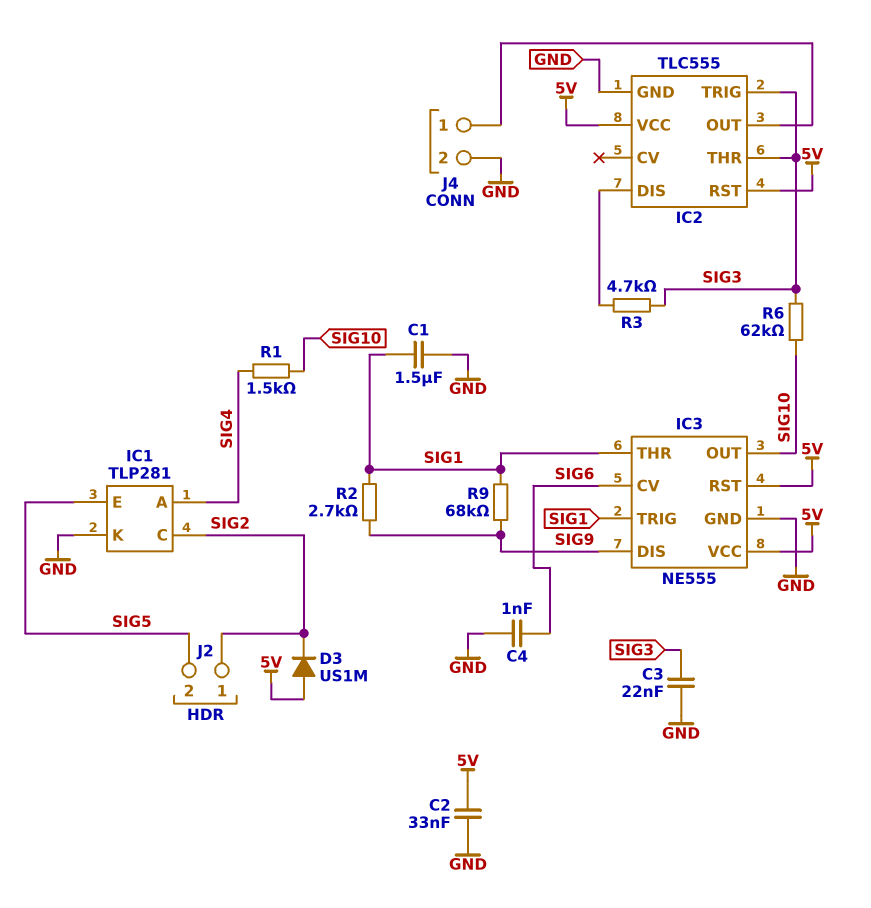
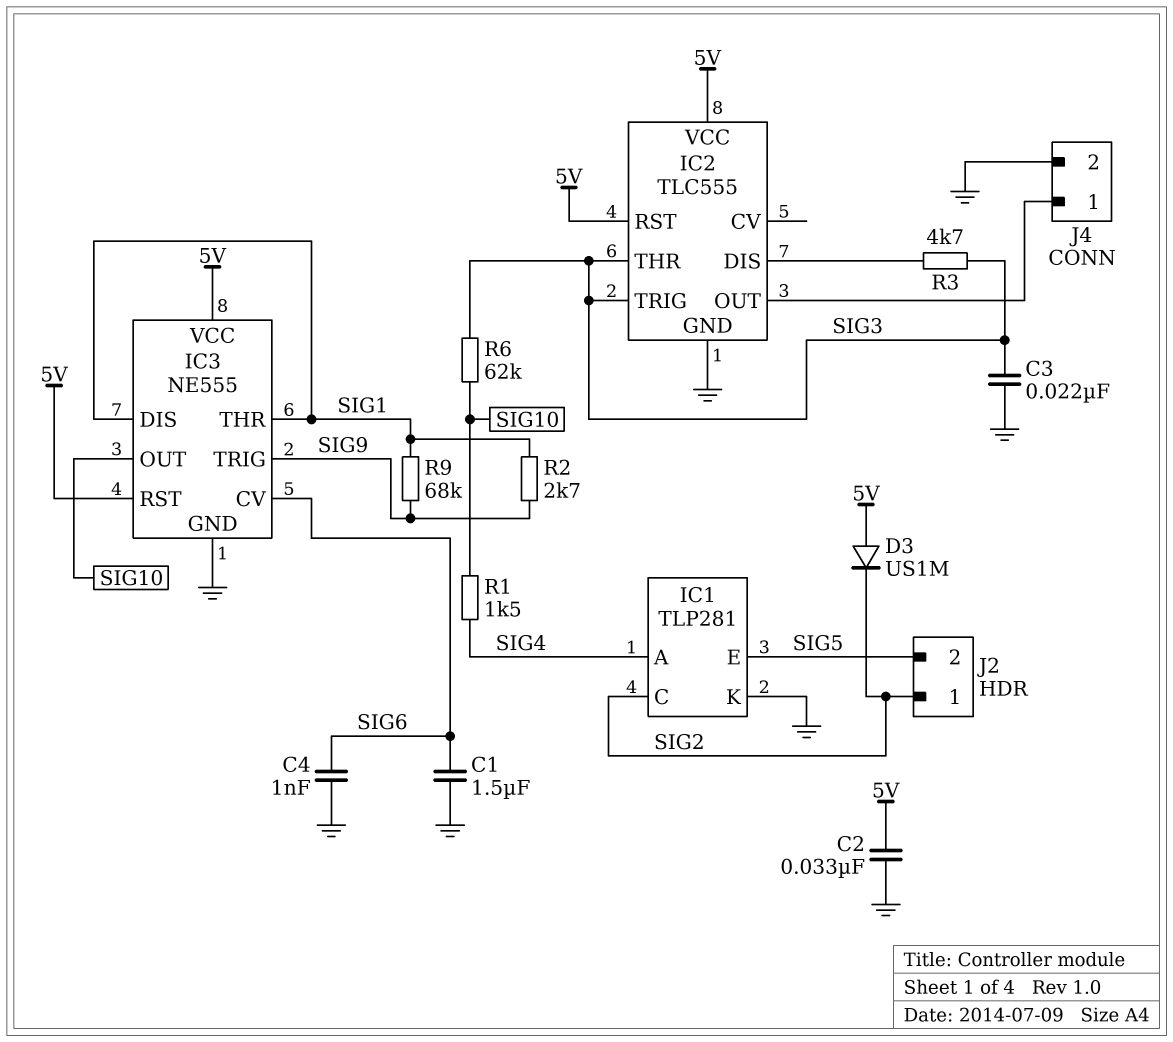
C1: 1.5uF (GND, SIG1) -> 1.5uF (GND, SIG6)
IC3 pin DIS: SIG9 -> SIG1
IC3 pin TRIG: SIG1 -> SIG9

